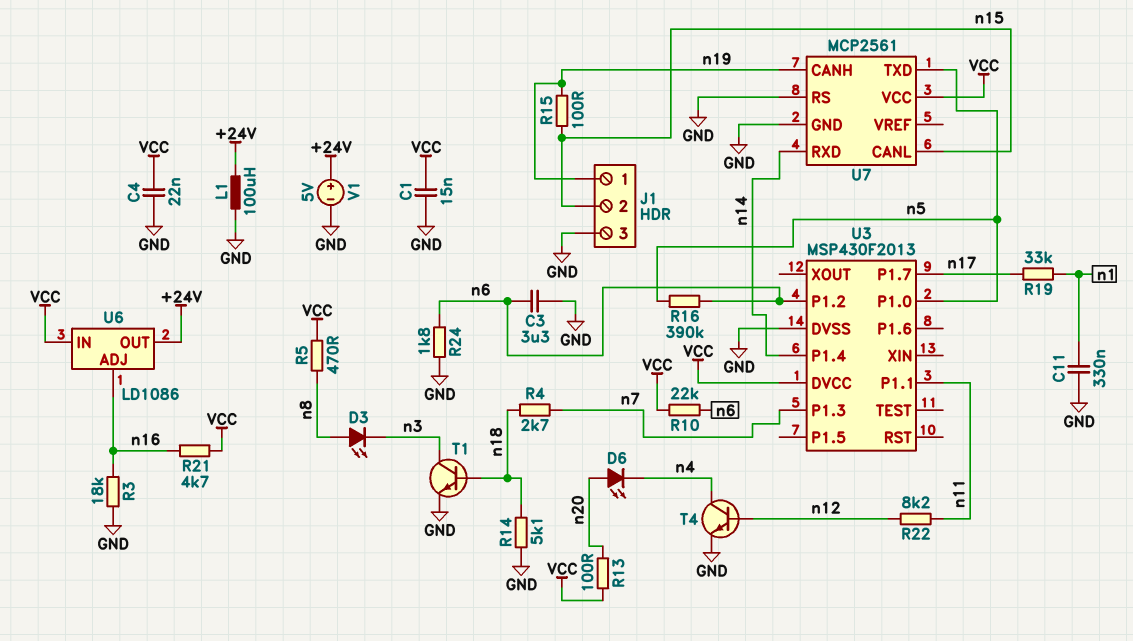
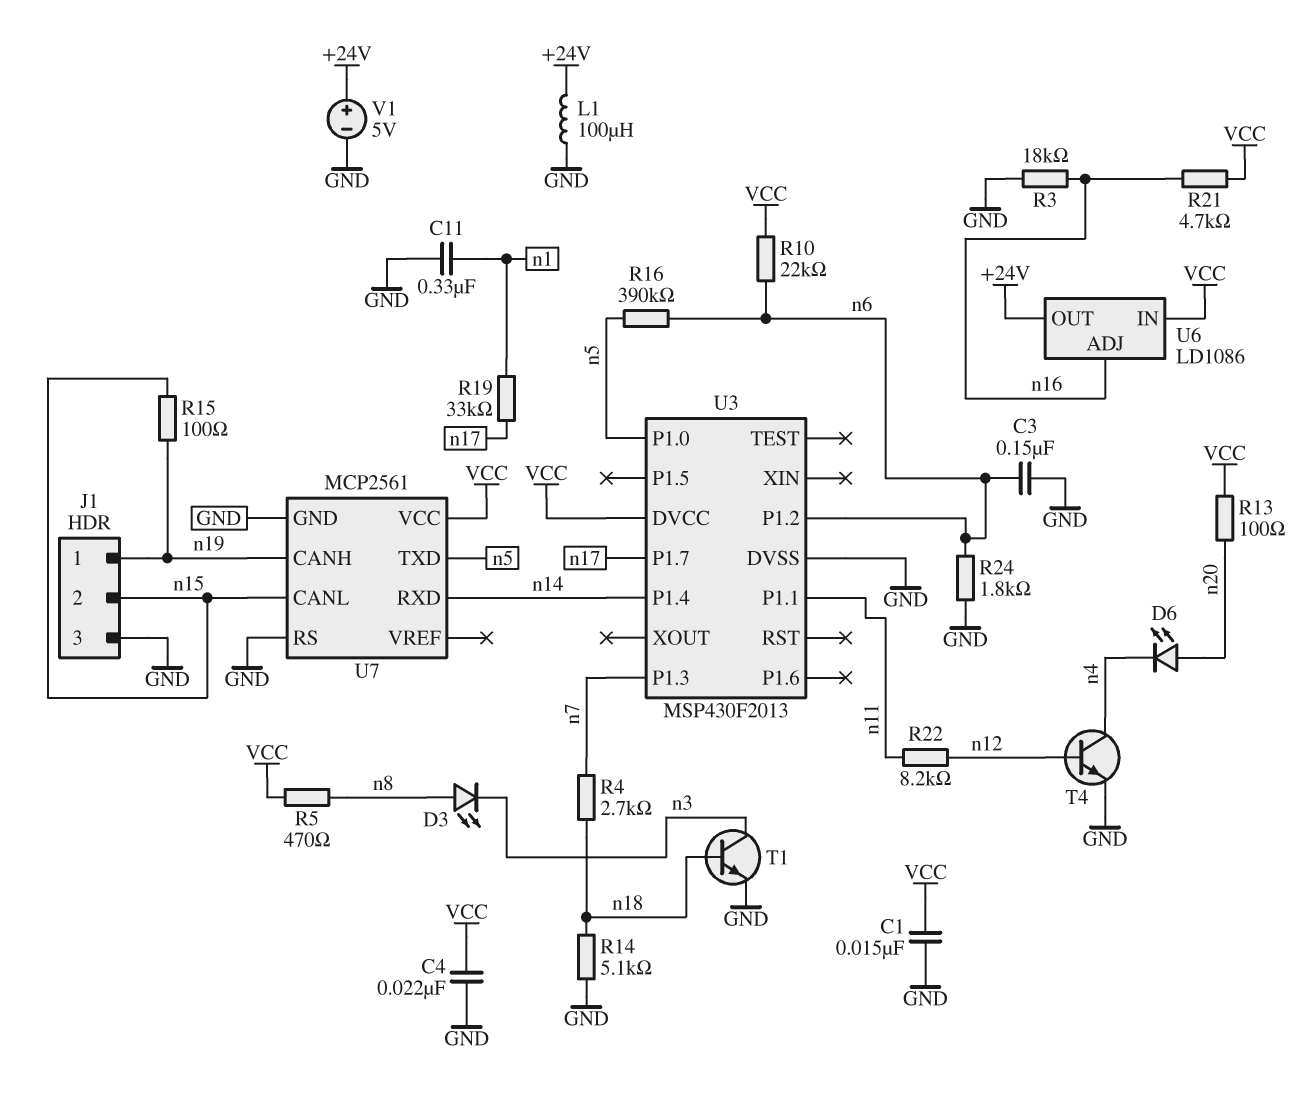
C3: 3.3uF (GND, n6) -> 150nF (GND, n6)

